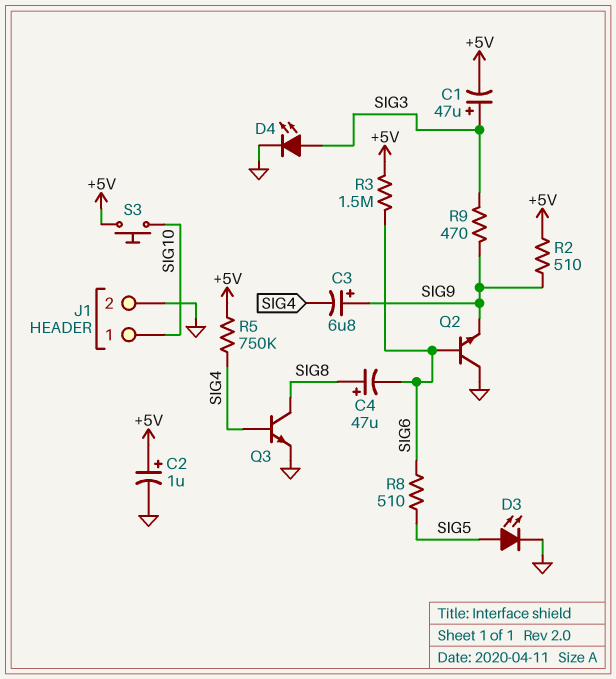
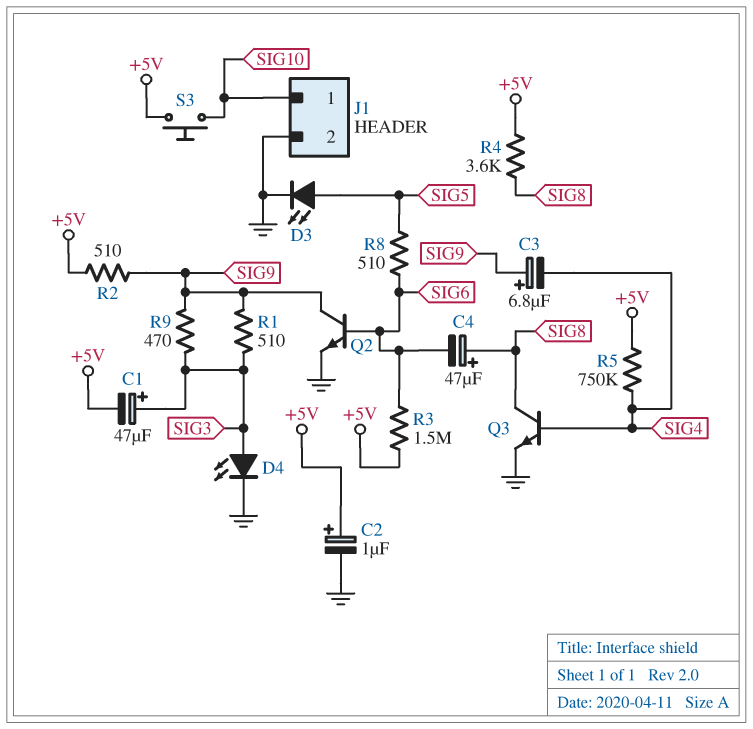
Q2: NPN (B SIG6, C GND, E SIG9) -> NPN (B SIG6, C SIG9, E GND)
R1: none -> 510 (SIG3, SIG9)
R4: none -> 3.6k (+5V, SIG8)

